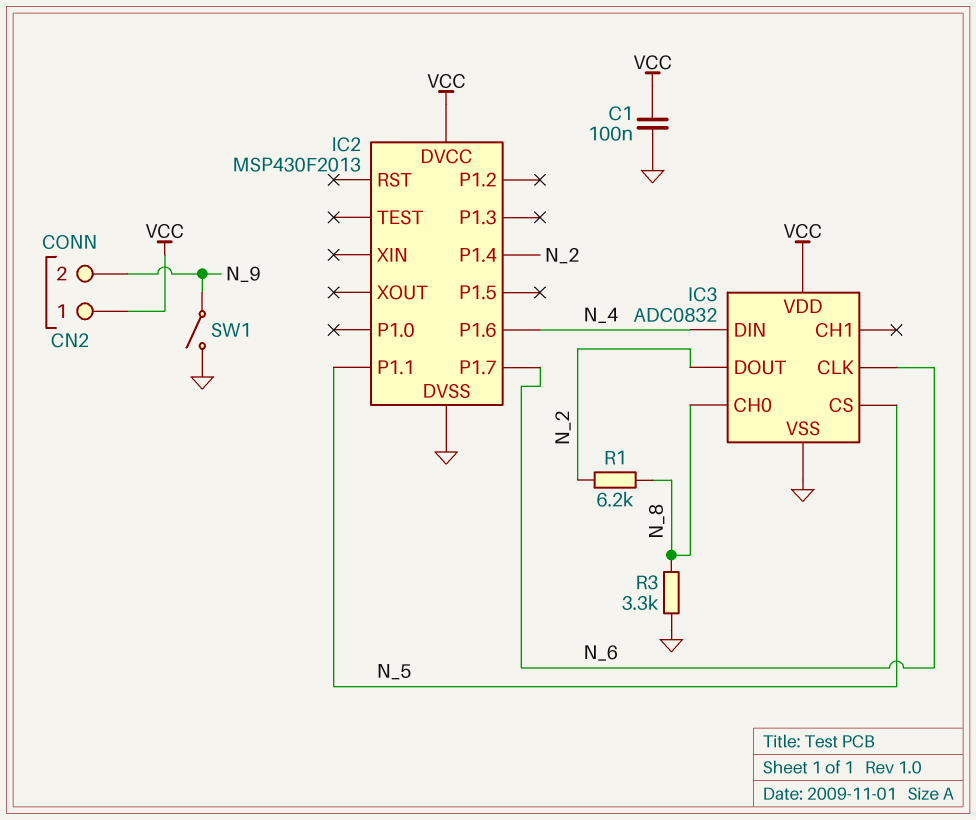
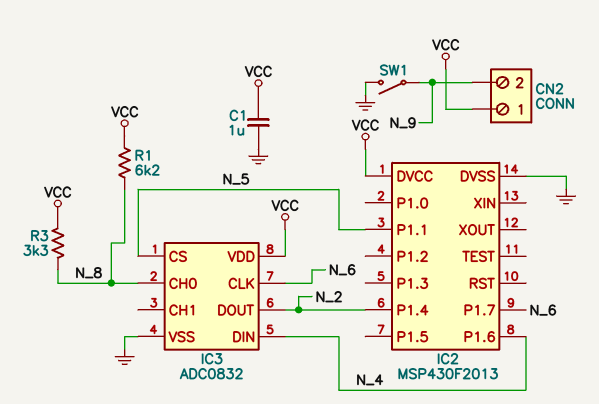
C1: 100nF (GND, VCC) -> 1uF (GND, VCC)
R1: 6.2k (N_2, N_8) -> 6.2k (N_8, VCC)
R3: 3.3k (GND, N_8) -> 3.3k (N_8, VCC)

